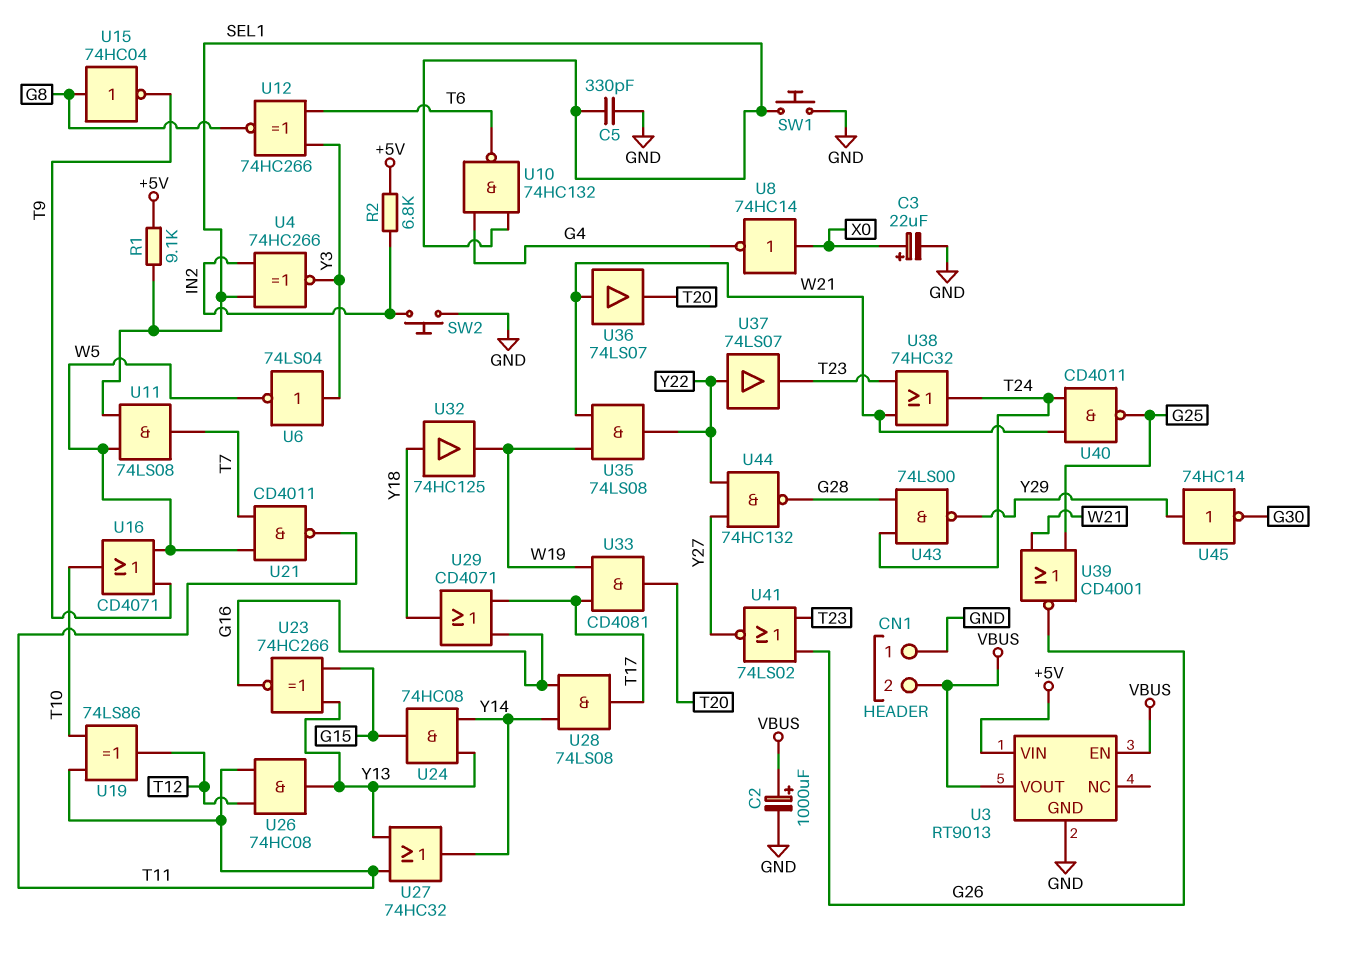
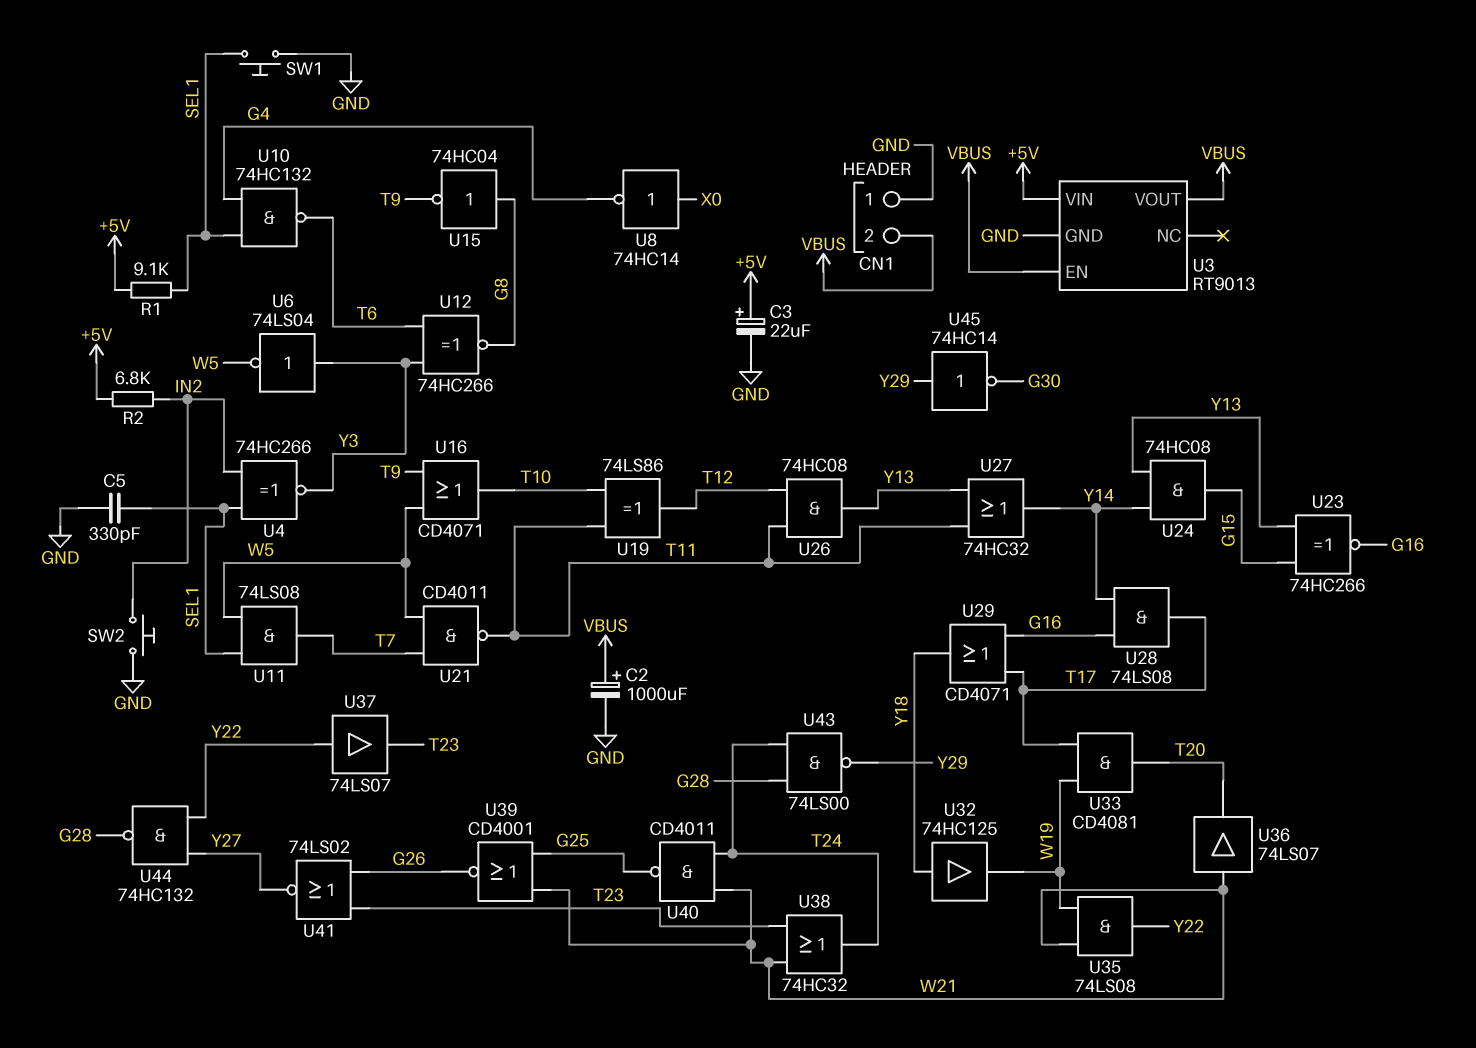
C3: 22uF (plus X0, minus GND) -> 22uF (plus +5V, minus GND)

